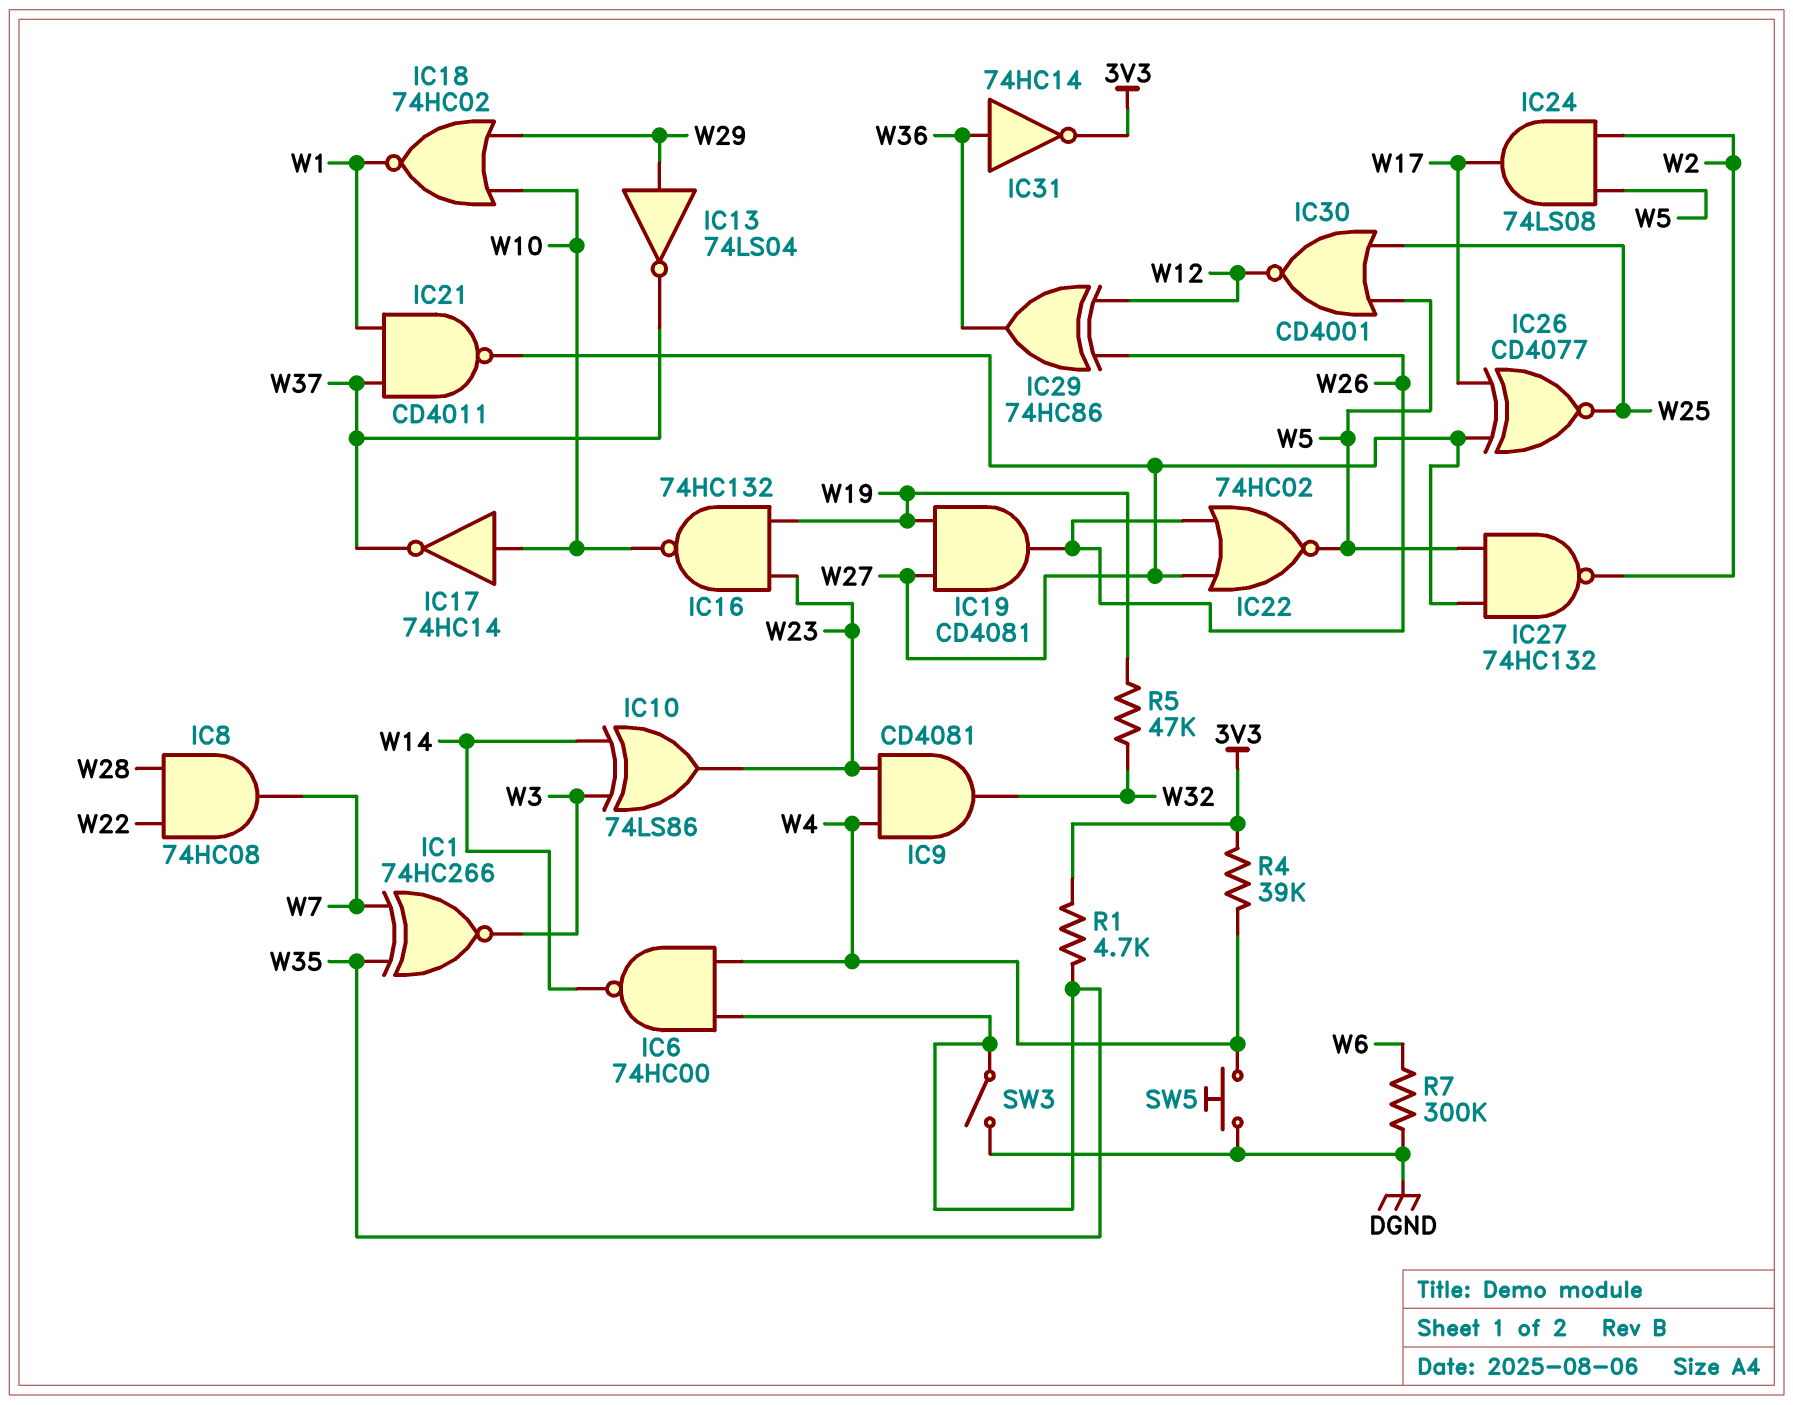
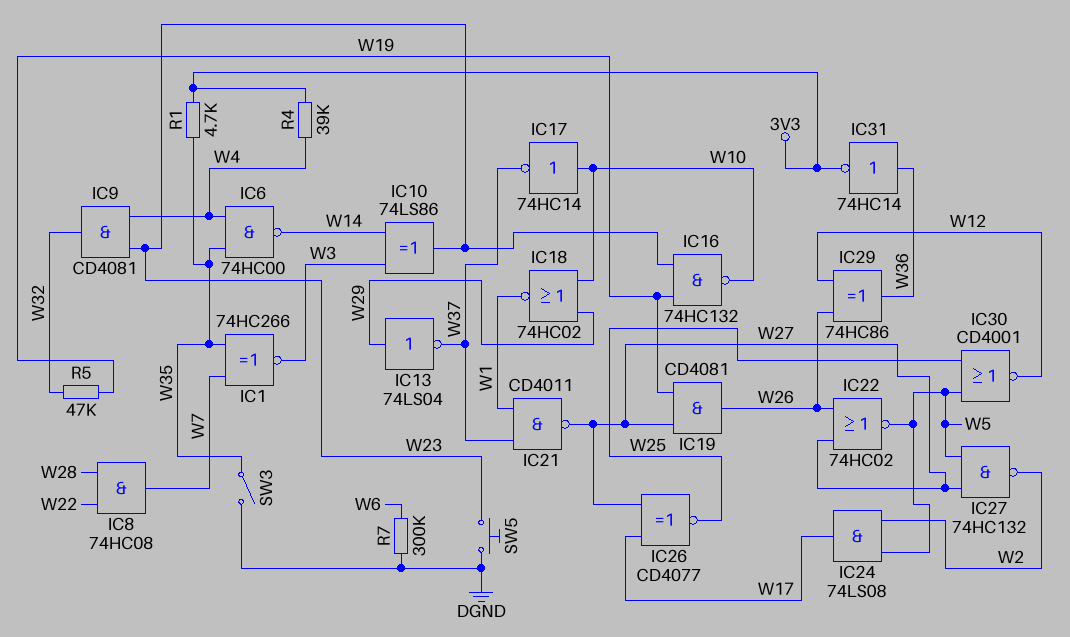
SW5: button (DGND, W4) -> button (DGND, W23)

